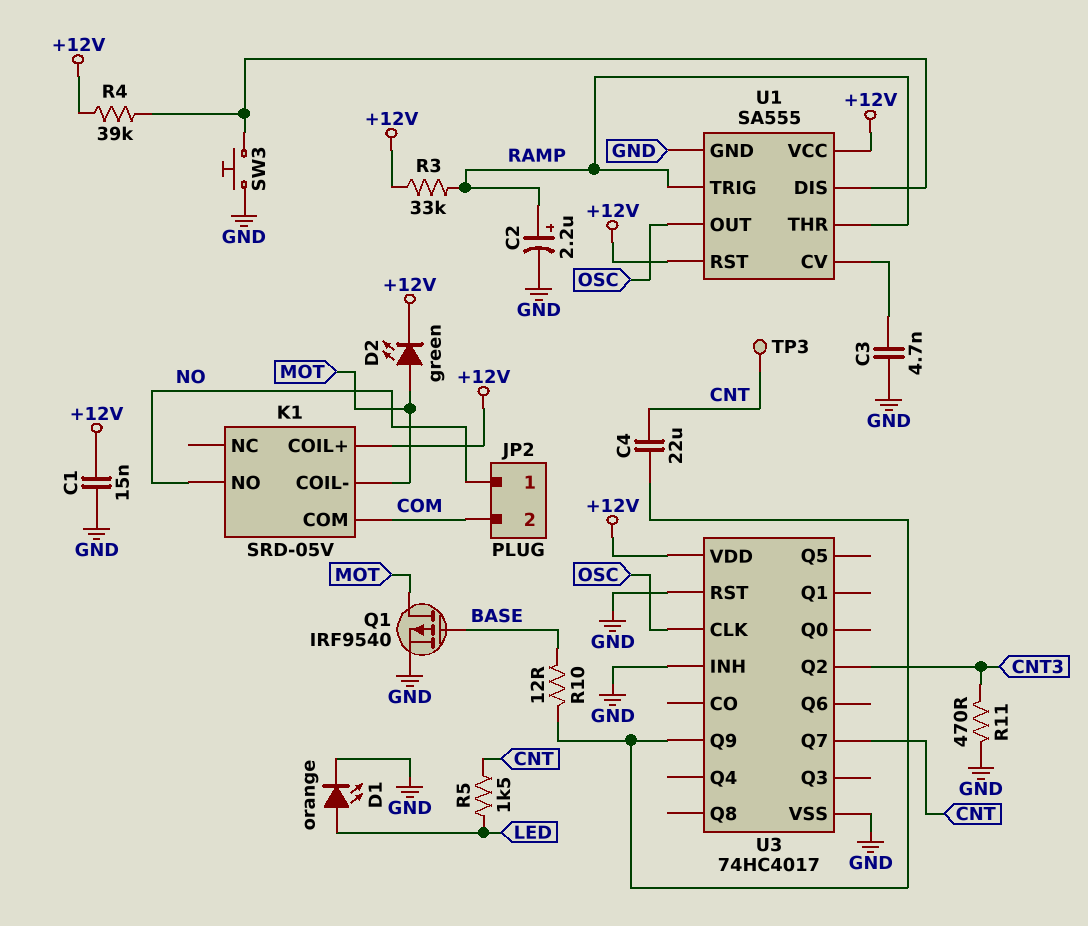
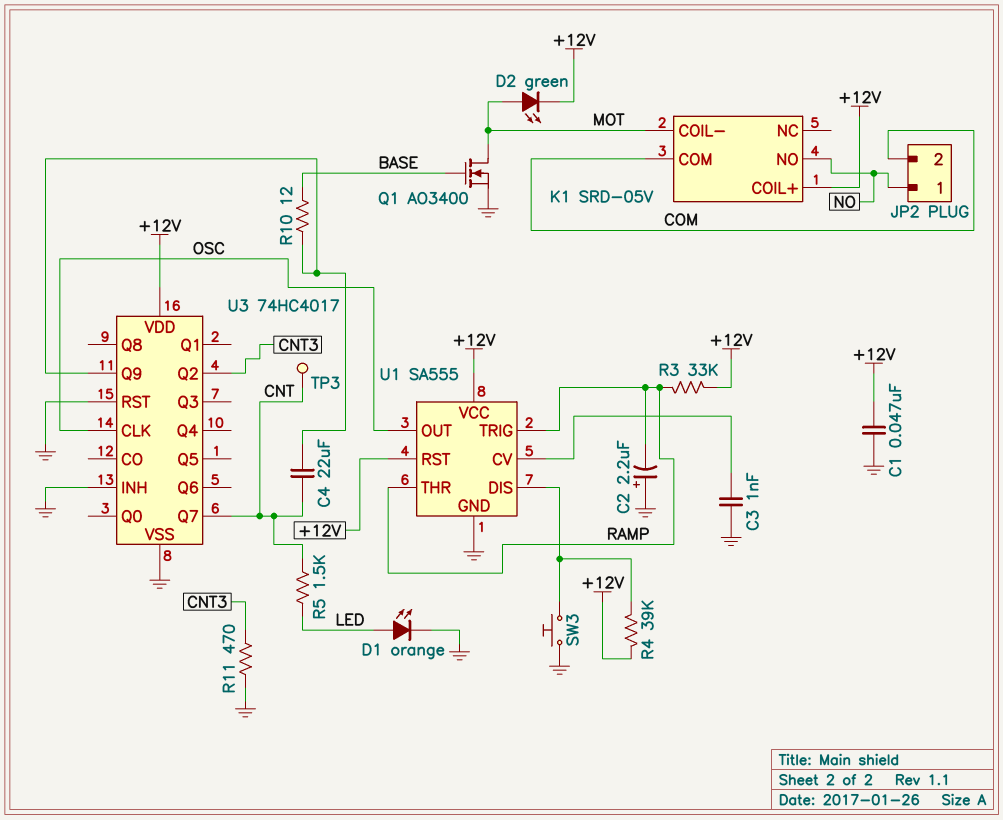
C1: 15nF (+12V, GND) -> 47nF (+12V, GND)
C2: 2.2uF (plus RAMP, minus GND) -> 2.2uF (plus GND, minus RAMP)
C3: 4.7nF (GND, U1/CV) -> 1nF (GND, U1/CV)
Q1: PMOS IRF9540 (G BASE, D MOT, S GND) -> NMOS AO3400 (G BASE, D MOT, S GND)

